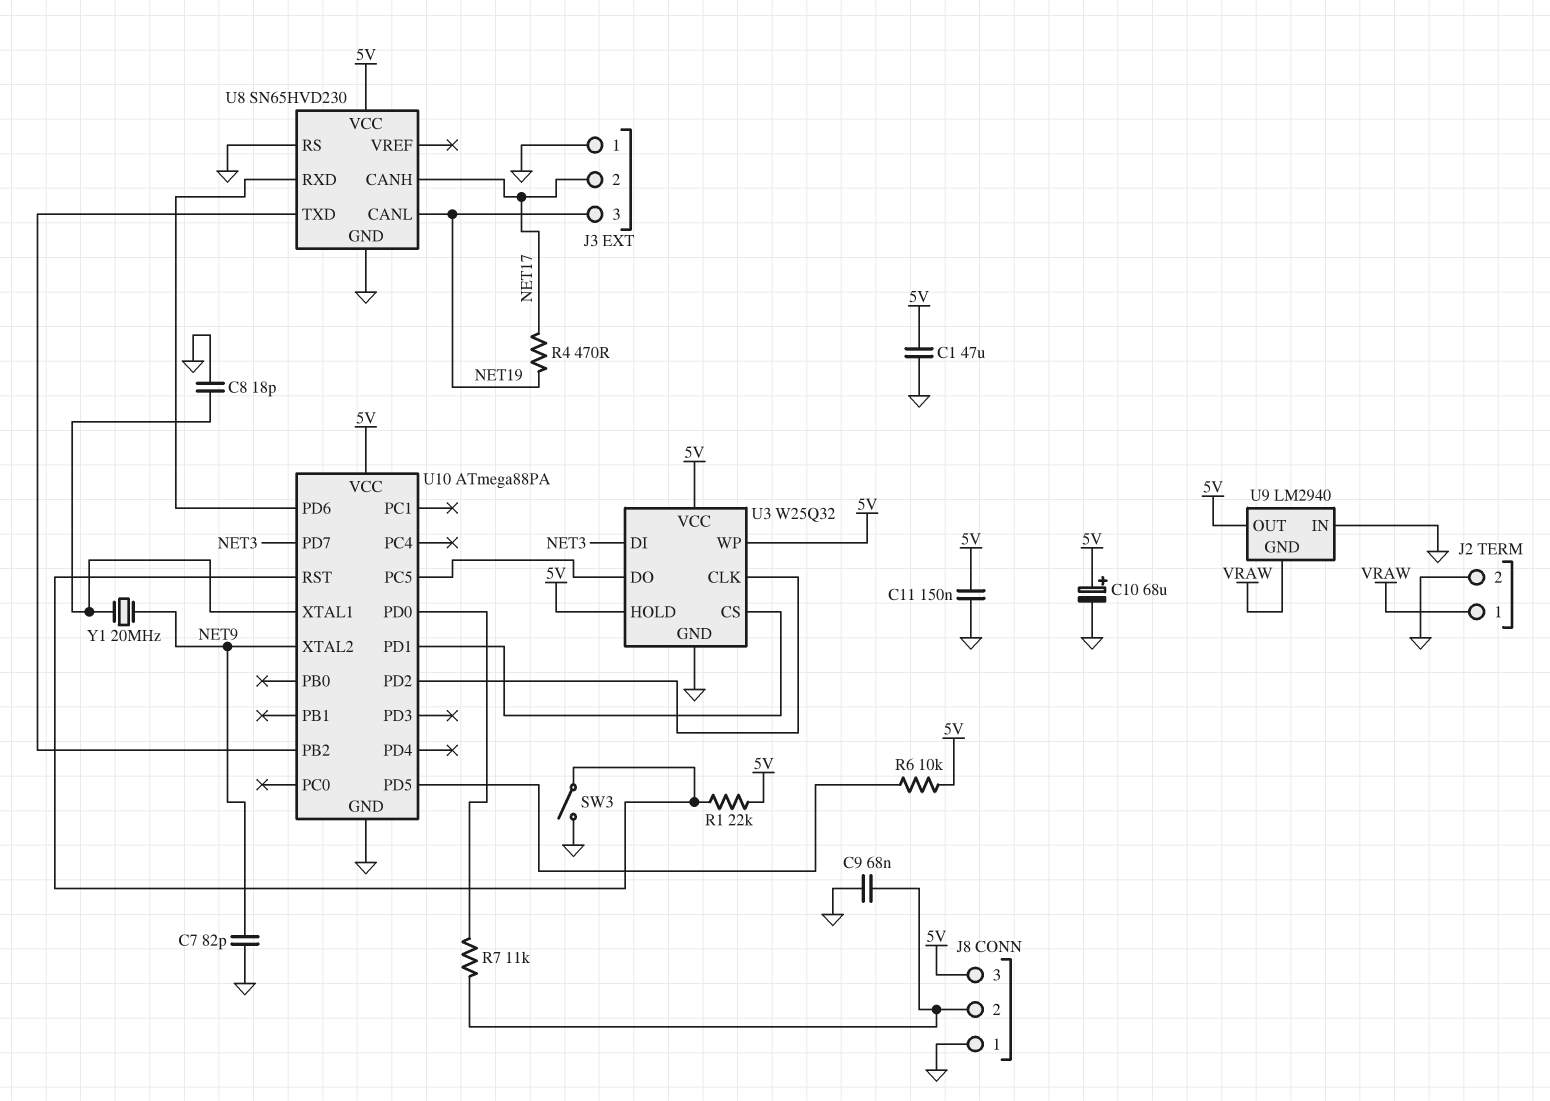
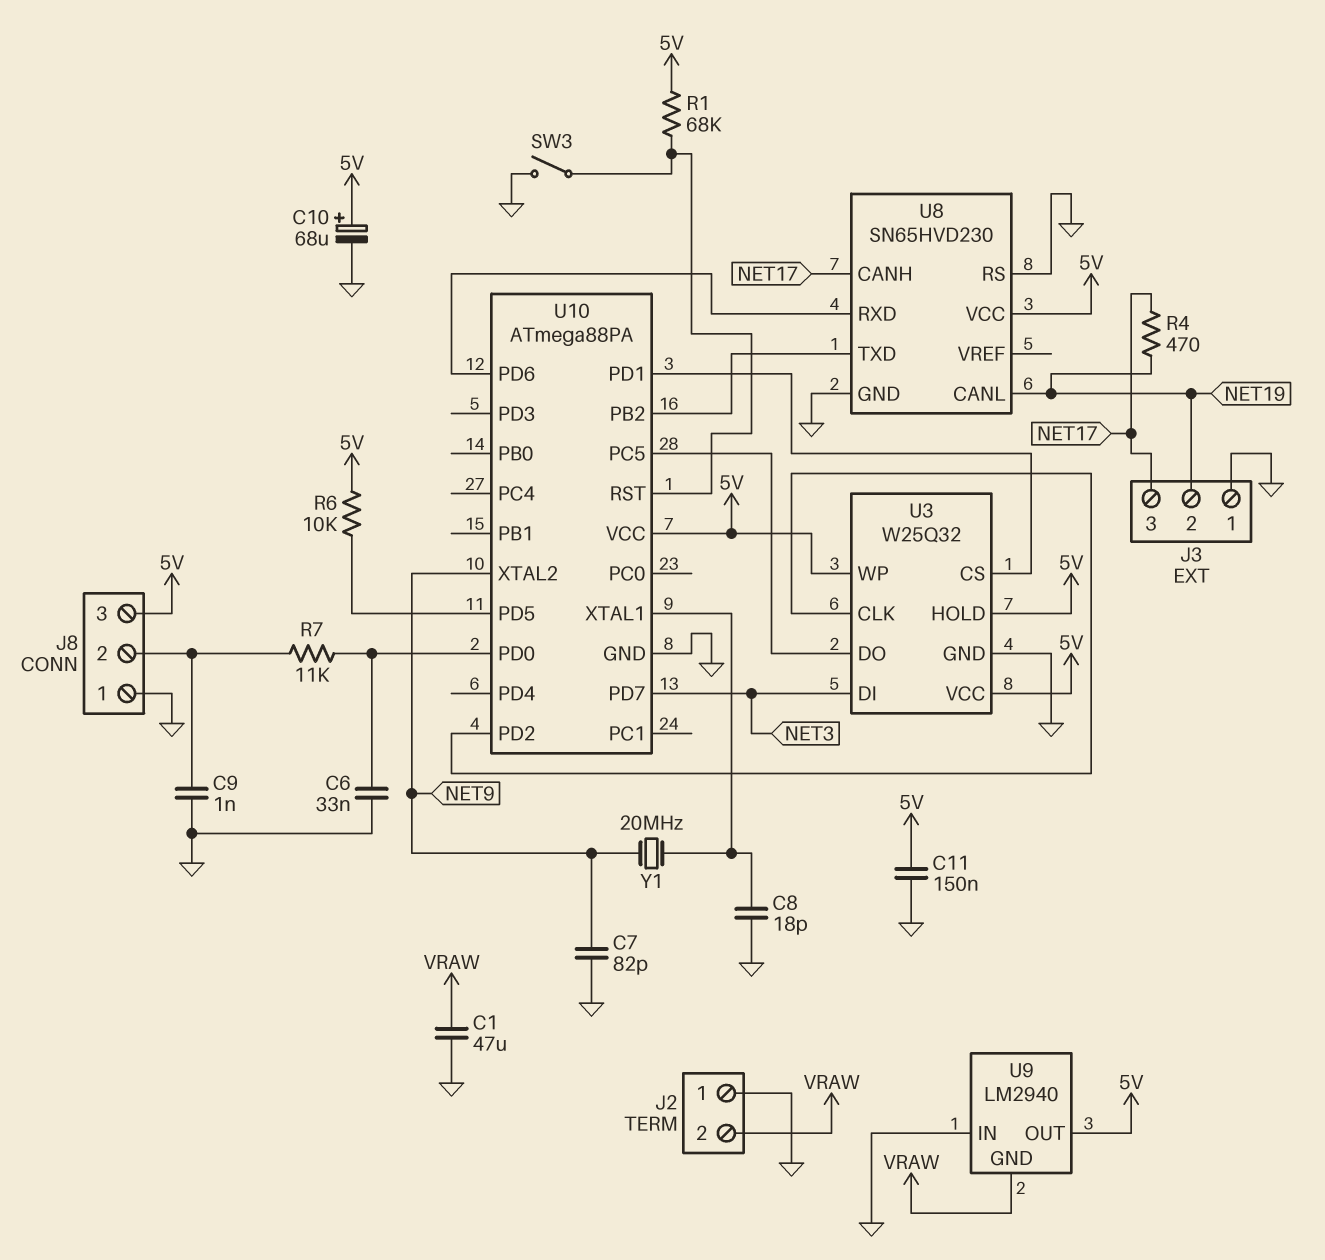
C1: 47uF (5V, GND) -> 47uF (GND, VRAW)
C6: none -> 33nF (GND, U10/PD0)
C9: 68nF (GND, J8/2) -> 1nF (GND, J8/2)
J2 pin 1: VRAW -> GND
J2 pin 2: GND -> VRAW
J3 pin 2: NET17 -> NET19
J3 pin 3: NET19 -> NET17
R1: 22k (5V, U10/RST) -> 68k (5V, U10/RST)

